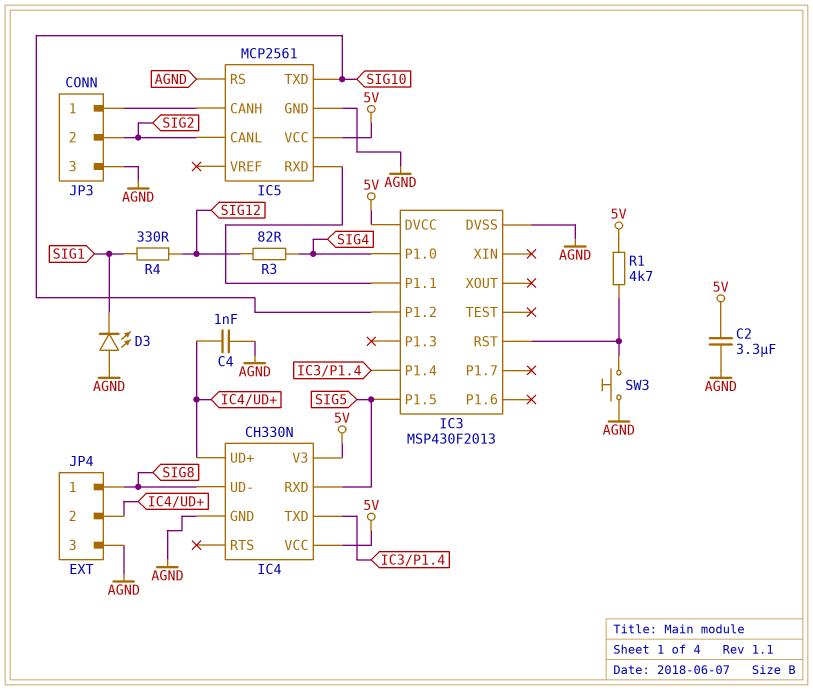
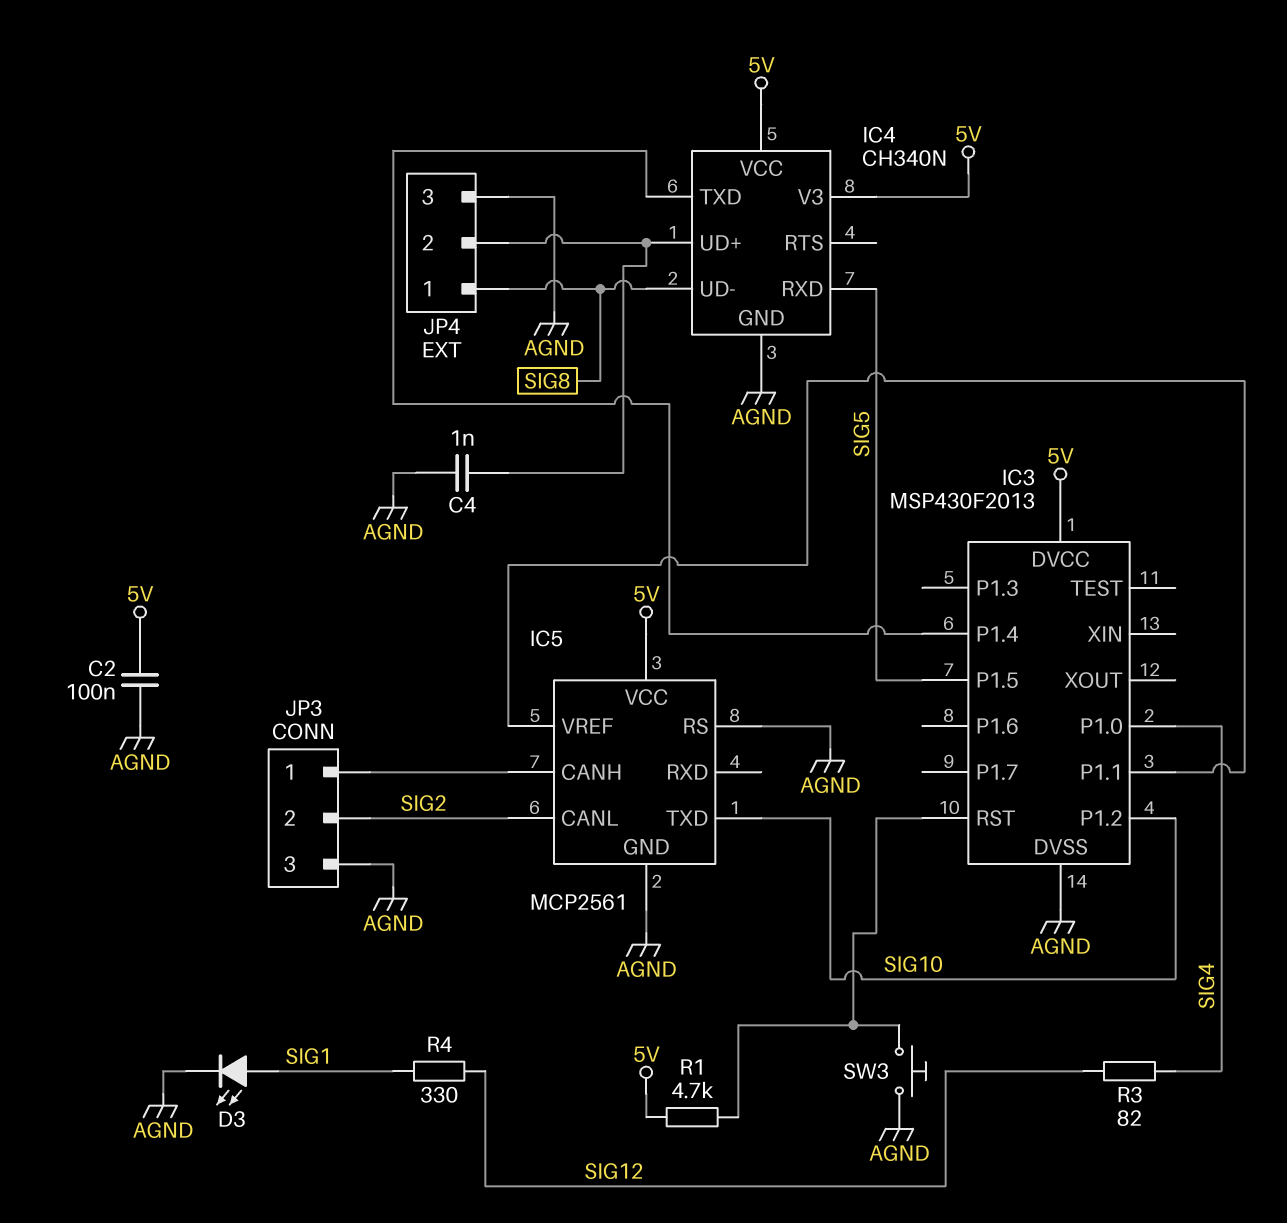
C2: 3.3uF (5V, AGND) -> 100nF (5V, AGND)
D3: LED (A AGND, K SIG1) -> LED (A SIG1, K AGND)
IC4: CH330N -> CH340N
IC5 pin RXD: IC3/P1.1 -> none
IC5 pin VREF: none -> IC3/P1.1

